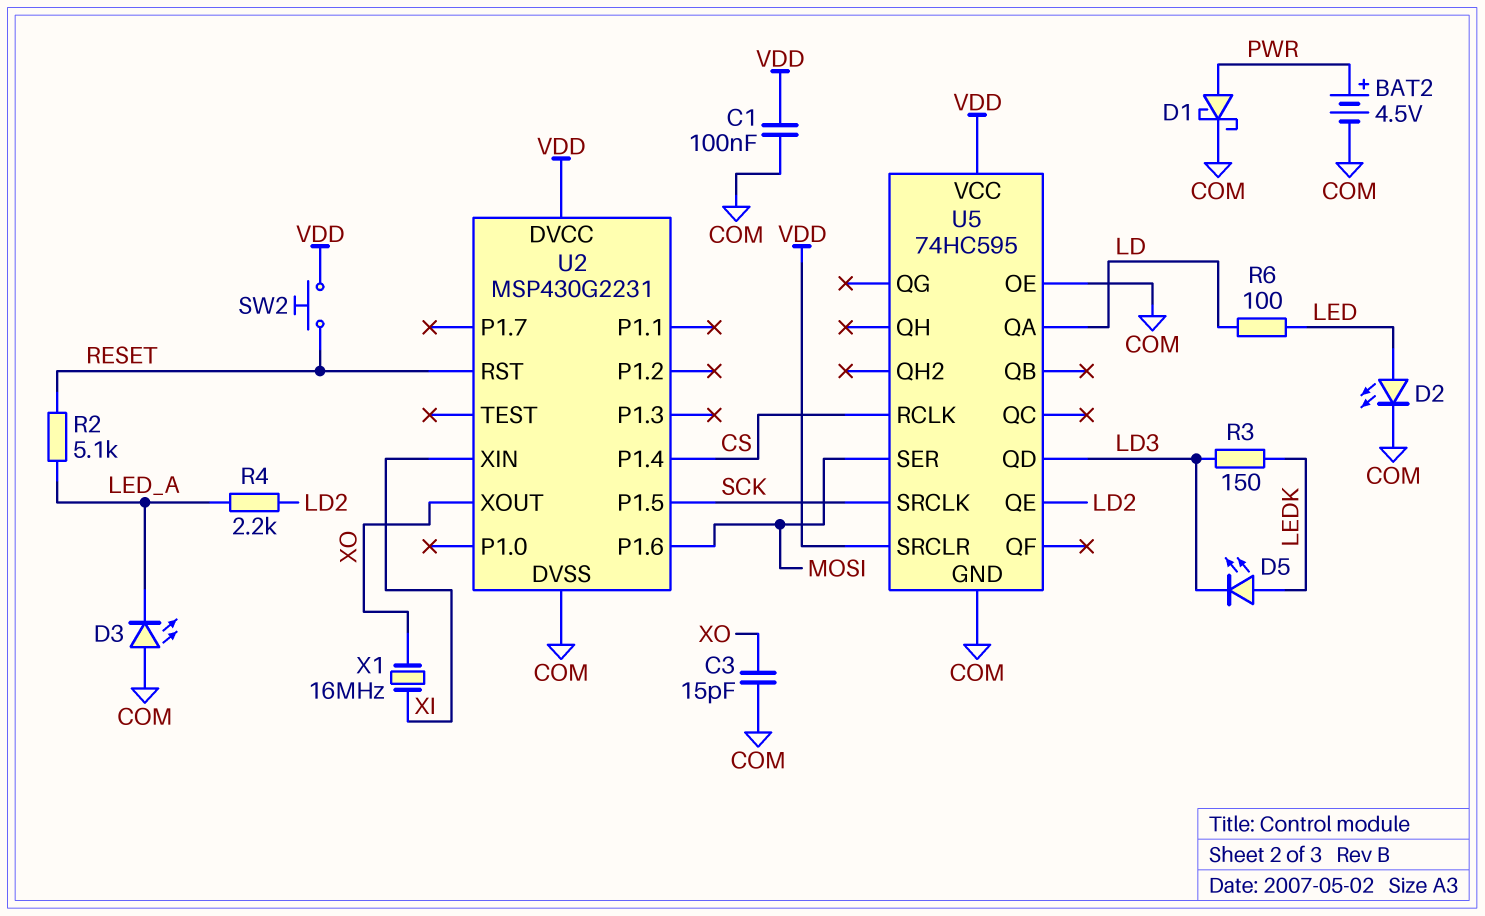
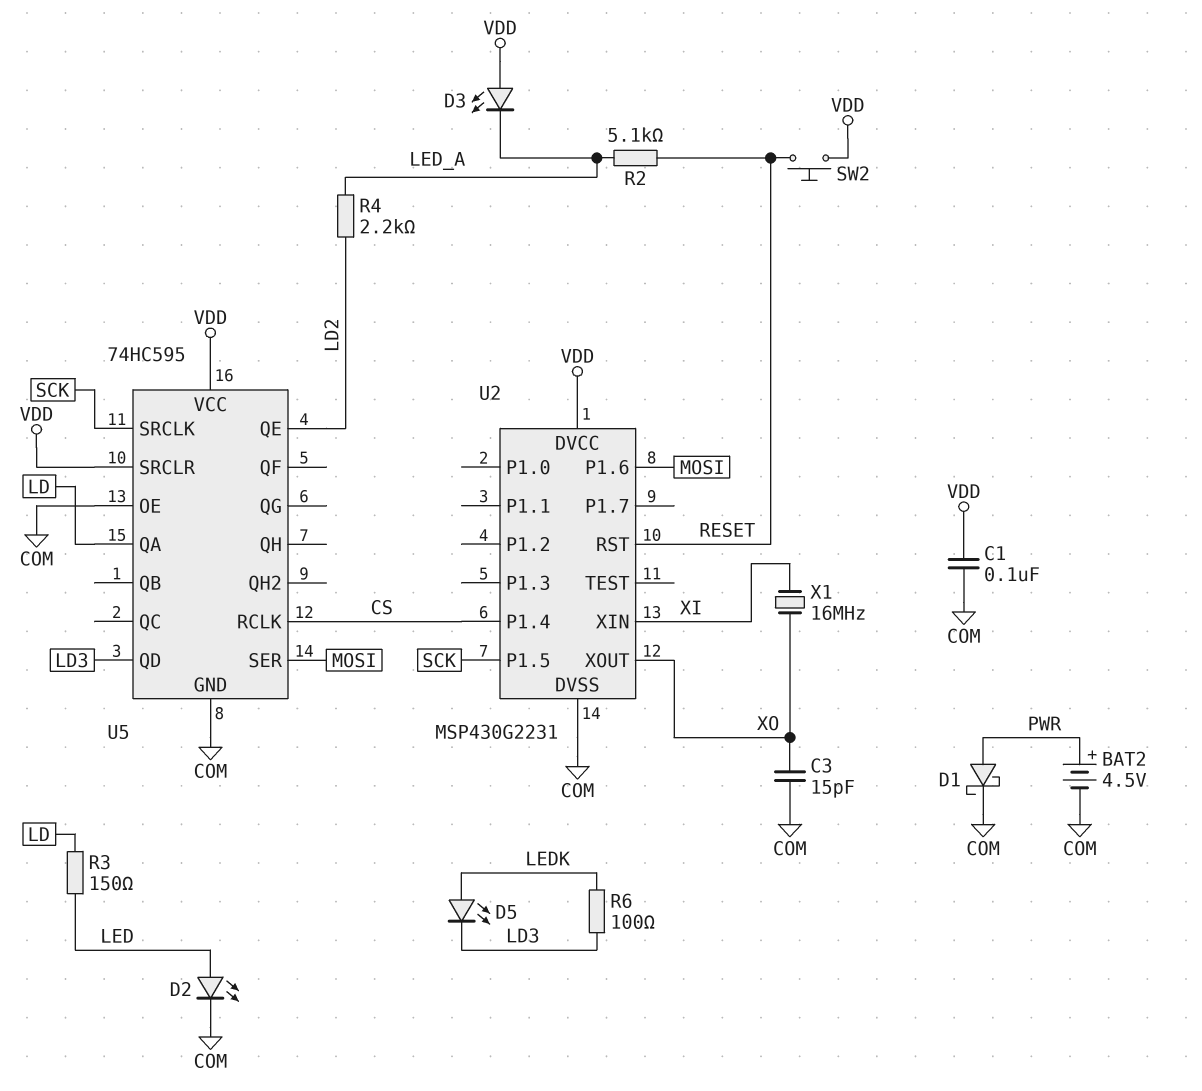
D3: LED (A COM, K LED_A) -> LED (A VDD, K LED_A)
R3: 150 (LD3, LEDK) -> 150 (LD, LED)
R6: 100 (LD, LED) -> 100 (LD3, LEDK)

